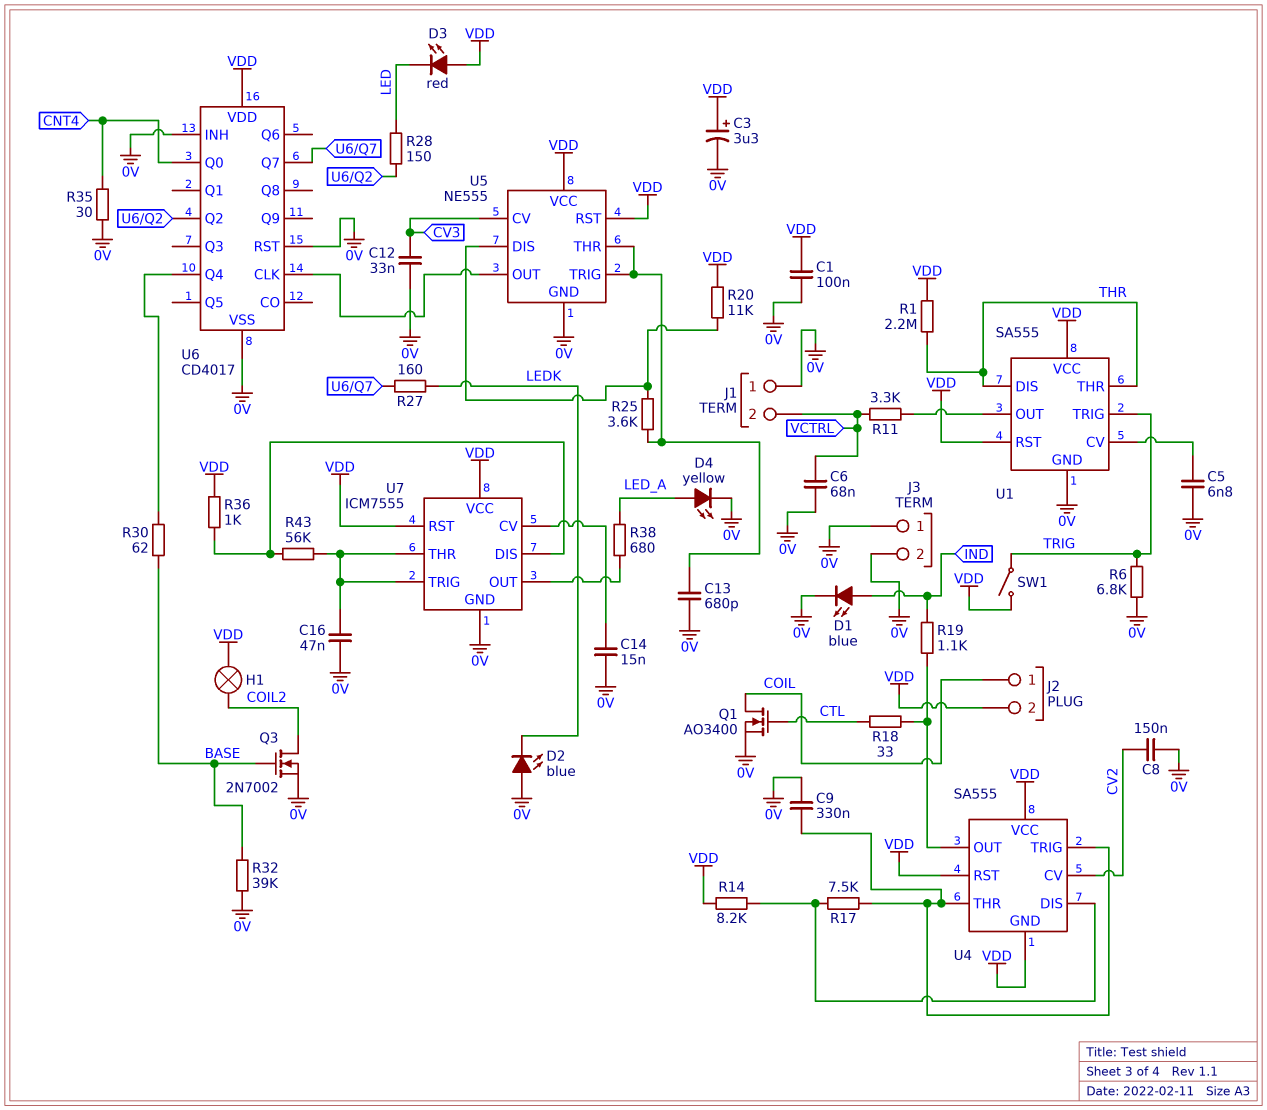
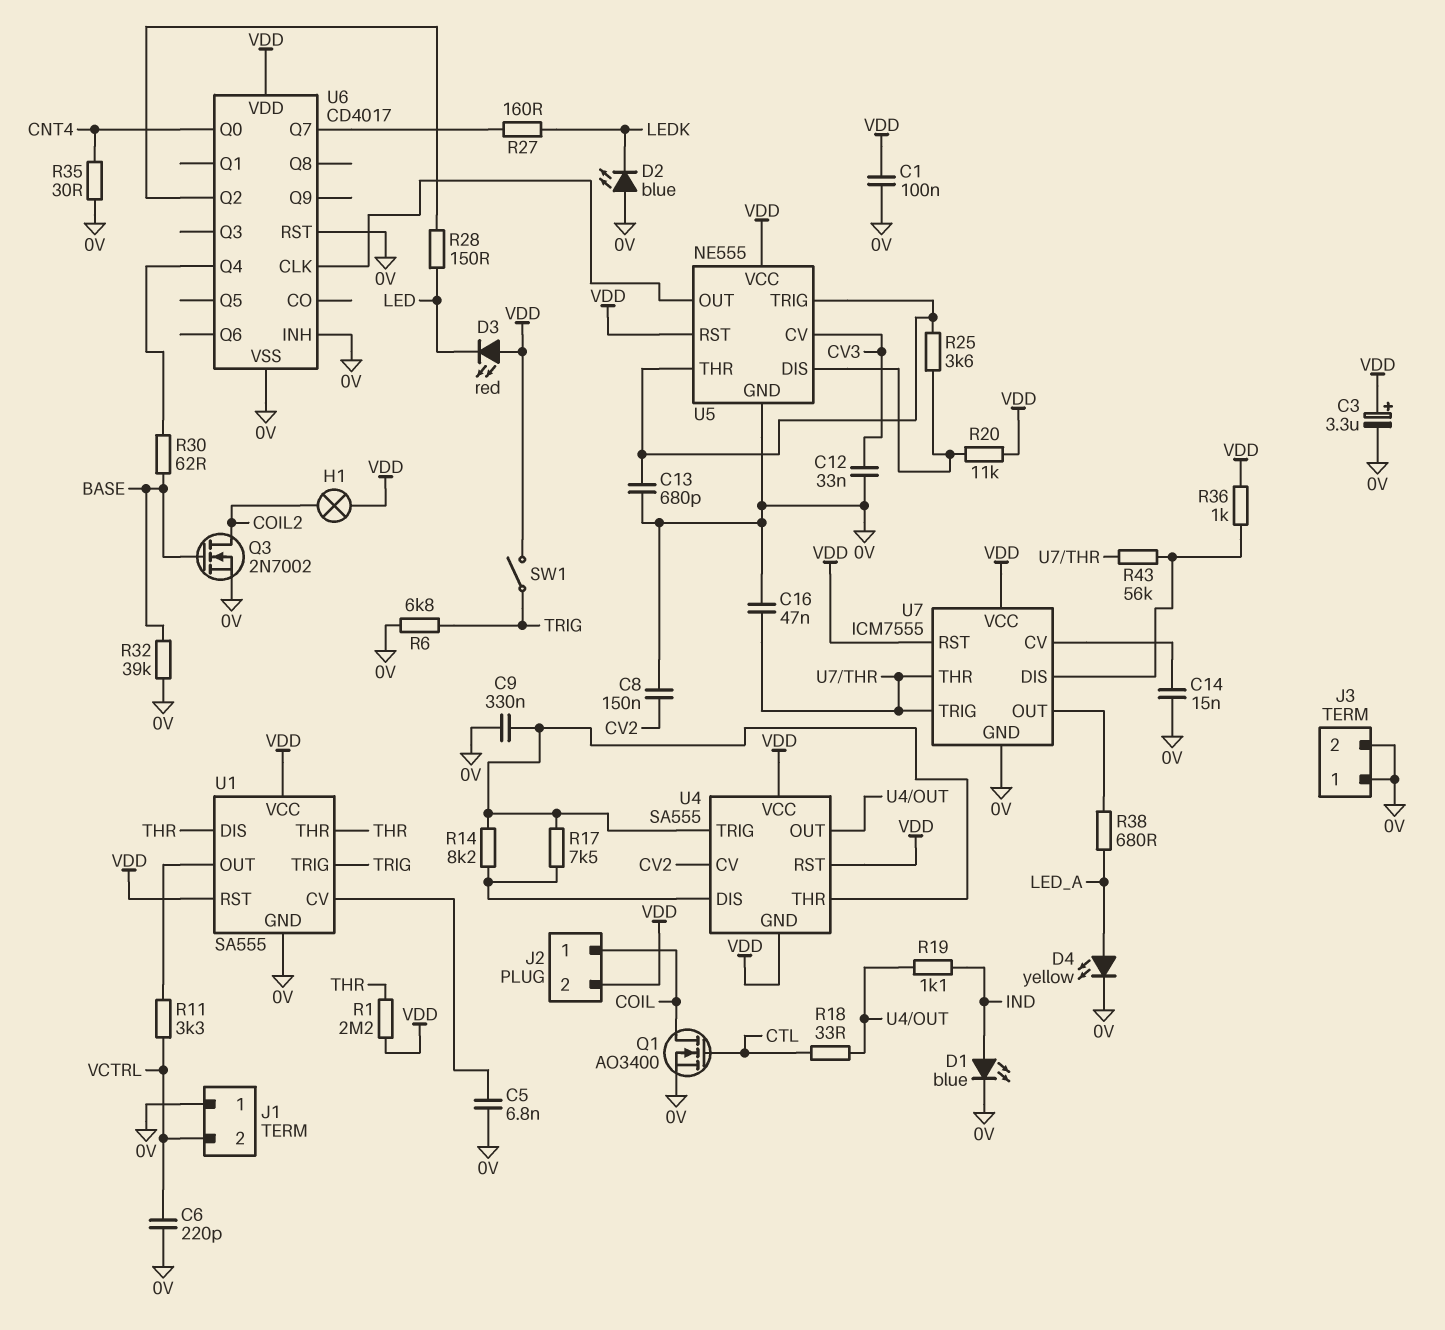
C6: 68nF (0V, VCTRL) -> 220pF (0V, VCTRL)
R14: 8.2k (U4/DIS, VDD) -> 8.2k (U4/DIS, U4/THR)

